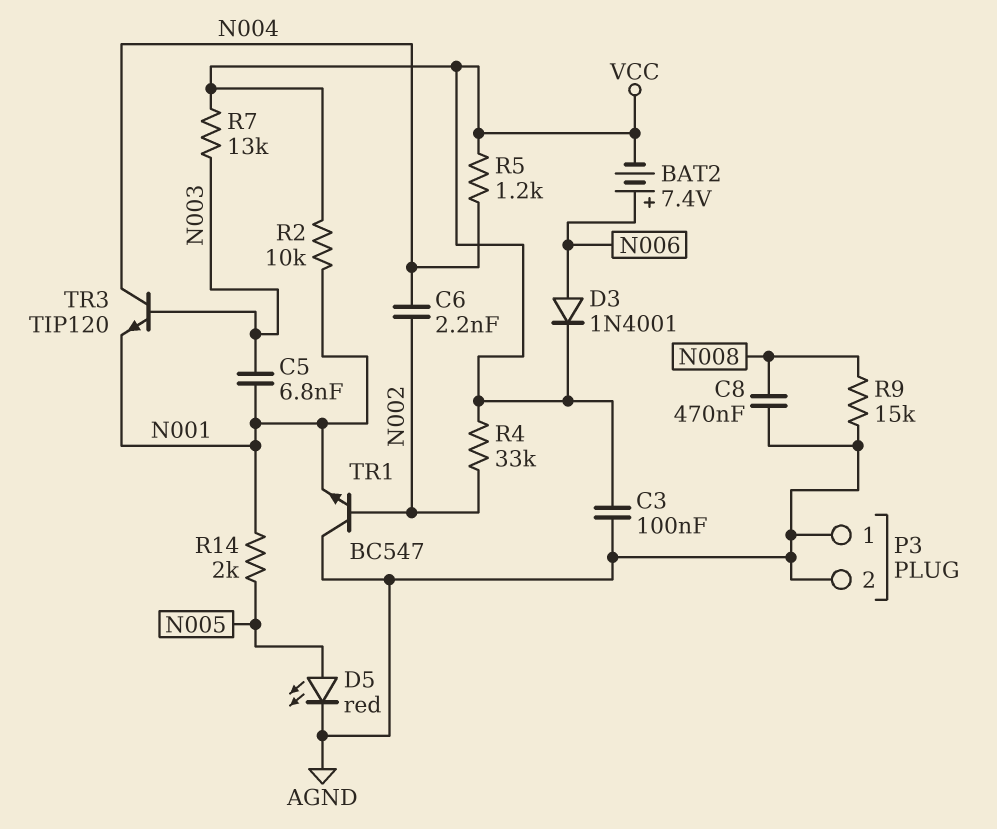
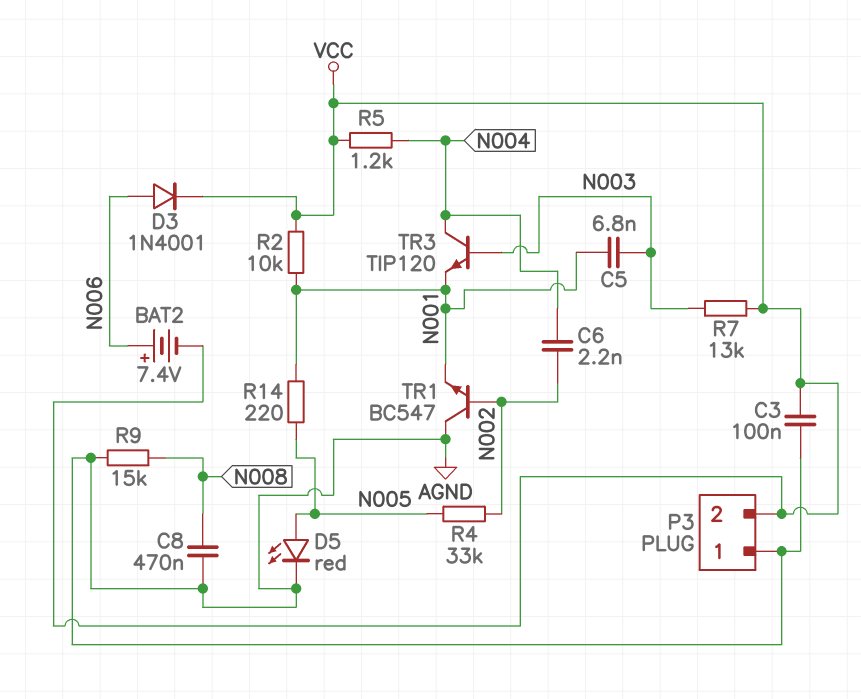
P3 pin 2: AGND -> VCC
R4: 33k (N002, VCC) -> 33k (N002, N005)
R14: 2k (N001, N005) -> 220 (N001, N005)

